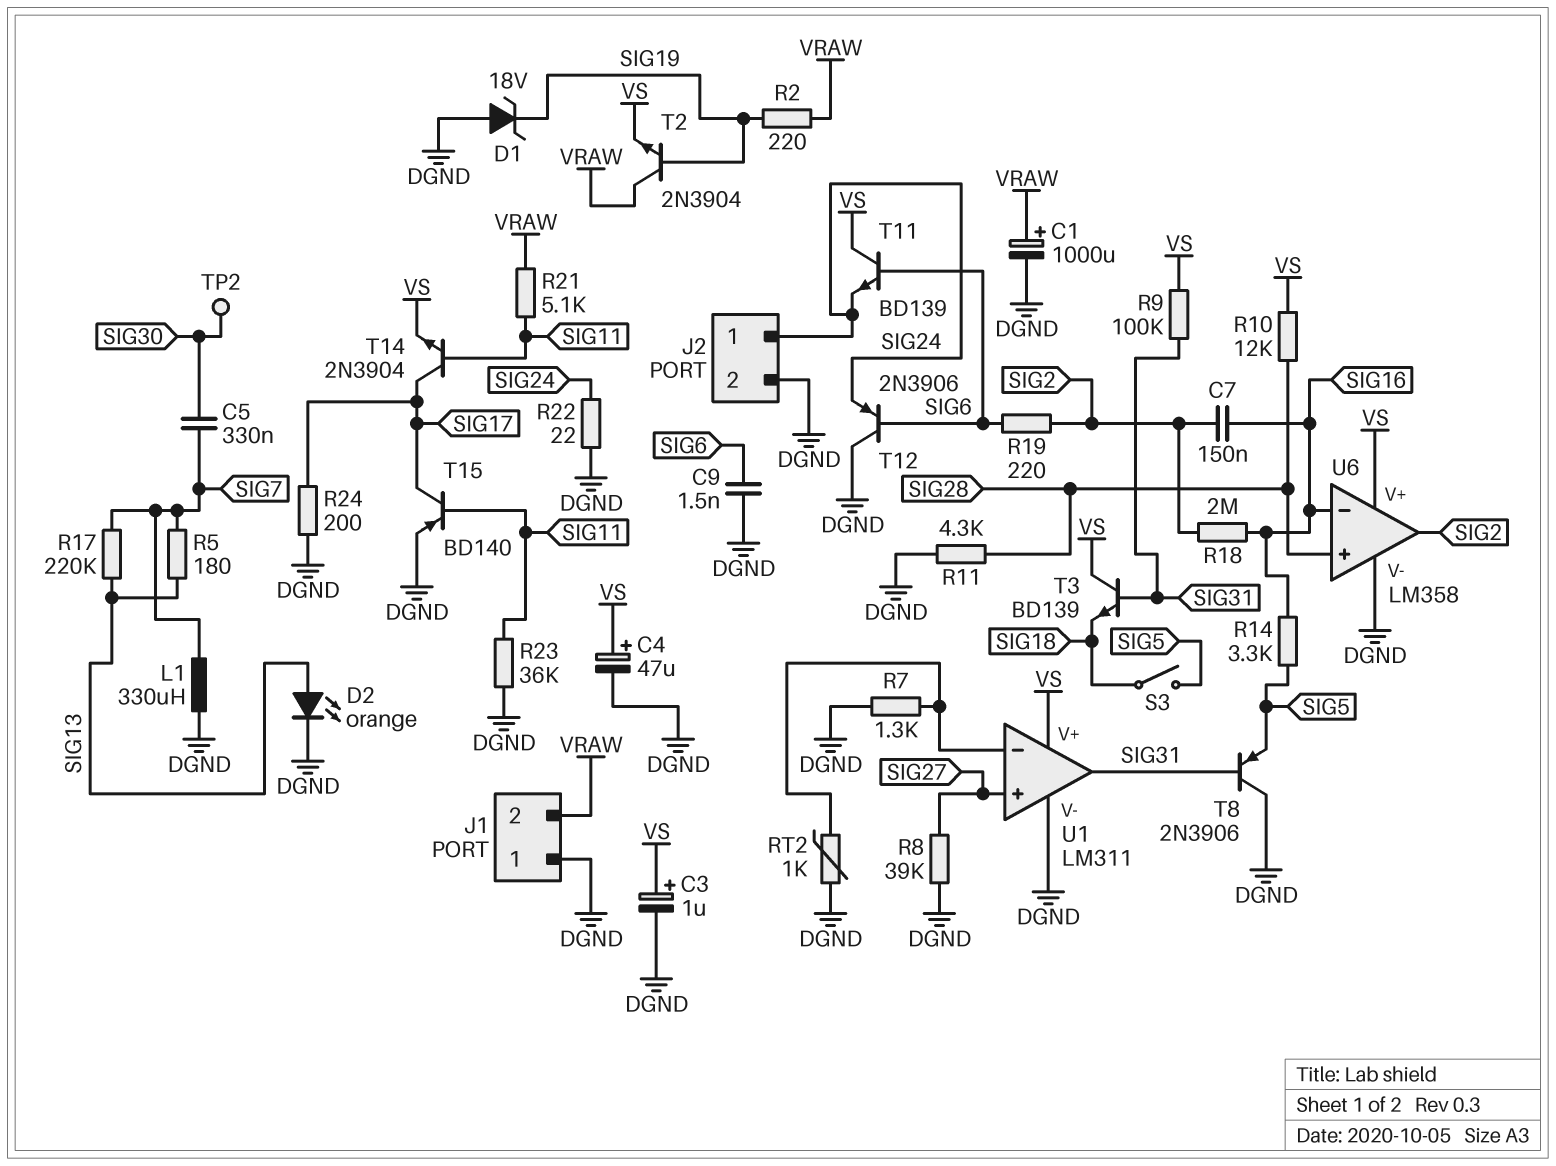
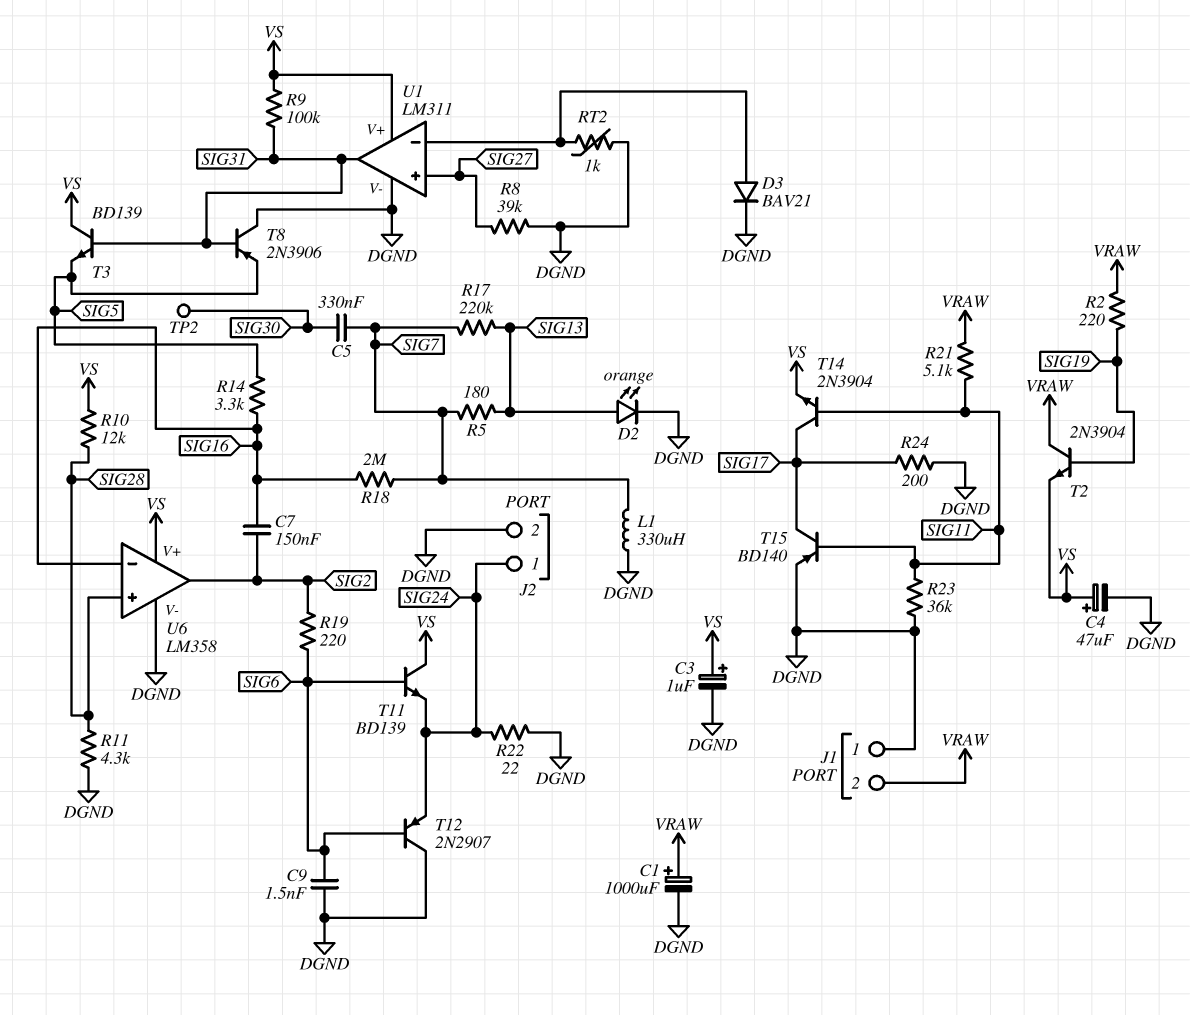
D1: zener 18V (A DGND, K SIG19) -> none
D3: none -> diode BAV21 (A U1/in-, K DGND)
R7: 1.3k (DGND, U1/in-) -> none
R18: 2M (SIG2, SIG16) -> 2M (SIG7, SIG16)
S3: switch (SIG5, SIG18) -> none
T3: NPN BD139 (B SIG31, C VS, E SIG18) -> NPN BD139 (B SIG31, C VS, E SIG5)
T12: PNP 2N3906 (B SIG6, C DGND, E SIG24) -> PNP 2N2907 (B SIG6, C DGND, E SIG24)

